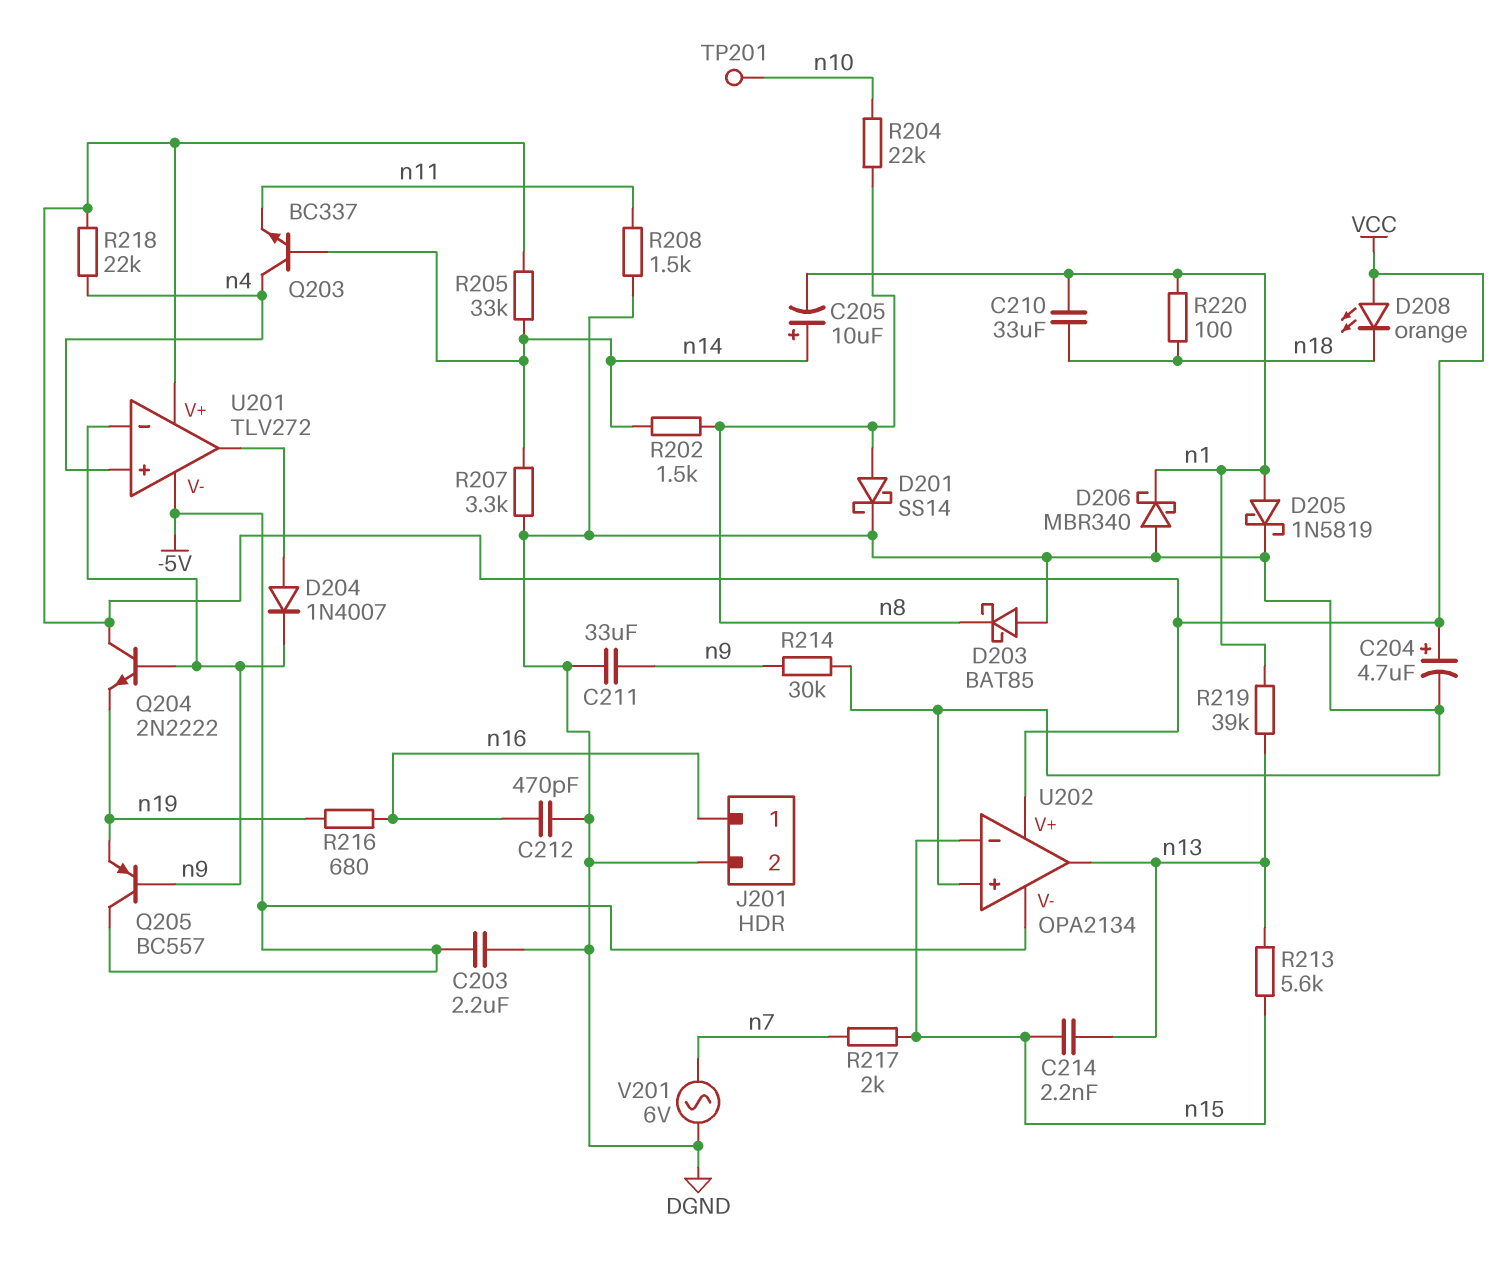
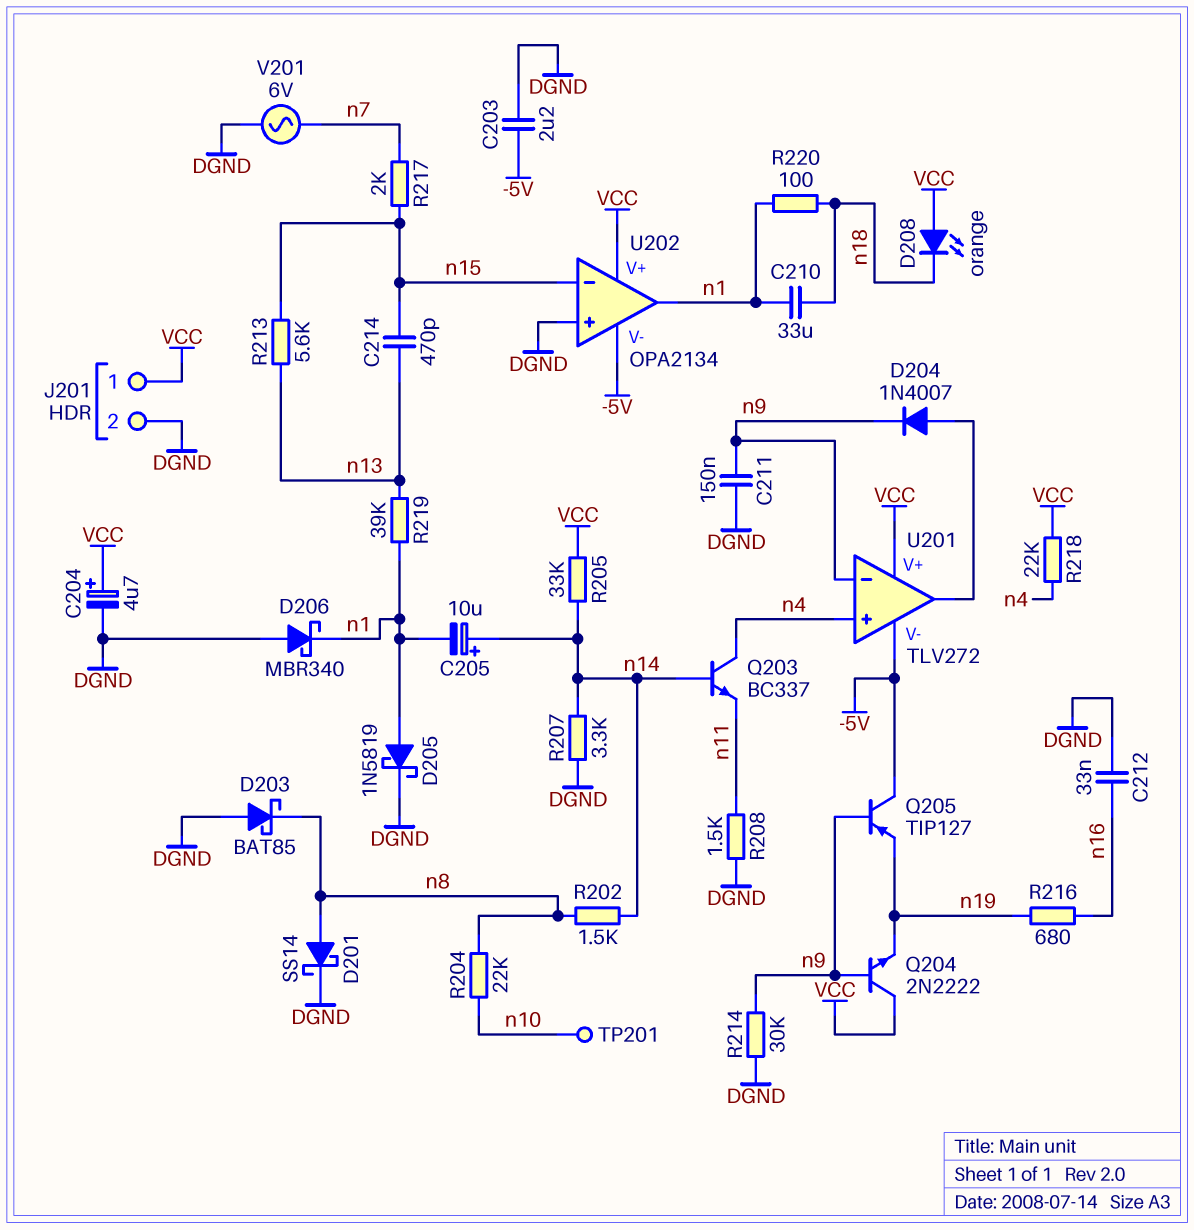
C211: 33uF (DGND, n9) -> 150nF (DGND, n9)
C212: 470pF (DGND, n16) -> 33nF (DGND, n16)
C214: 2.2nF (n13, n15) -> 470pF (n13, n15)
J201 pin 1: n16 -> VCC
Q205: PNP BC557 (B n9, C -5V, E n19) -> PNP TIP127 (B n9, C -5V, E n19)
U202 pin out: n13 -> n1

